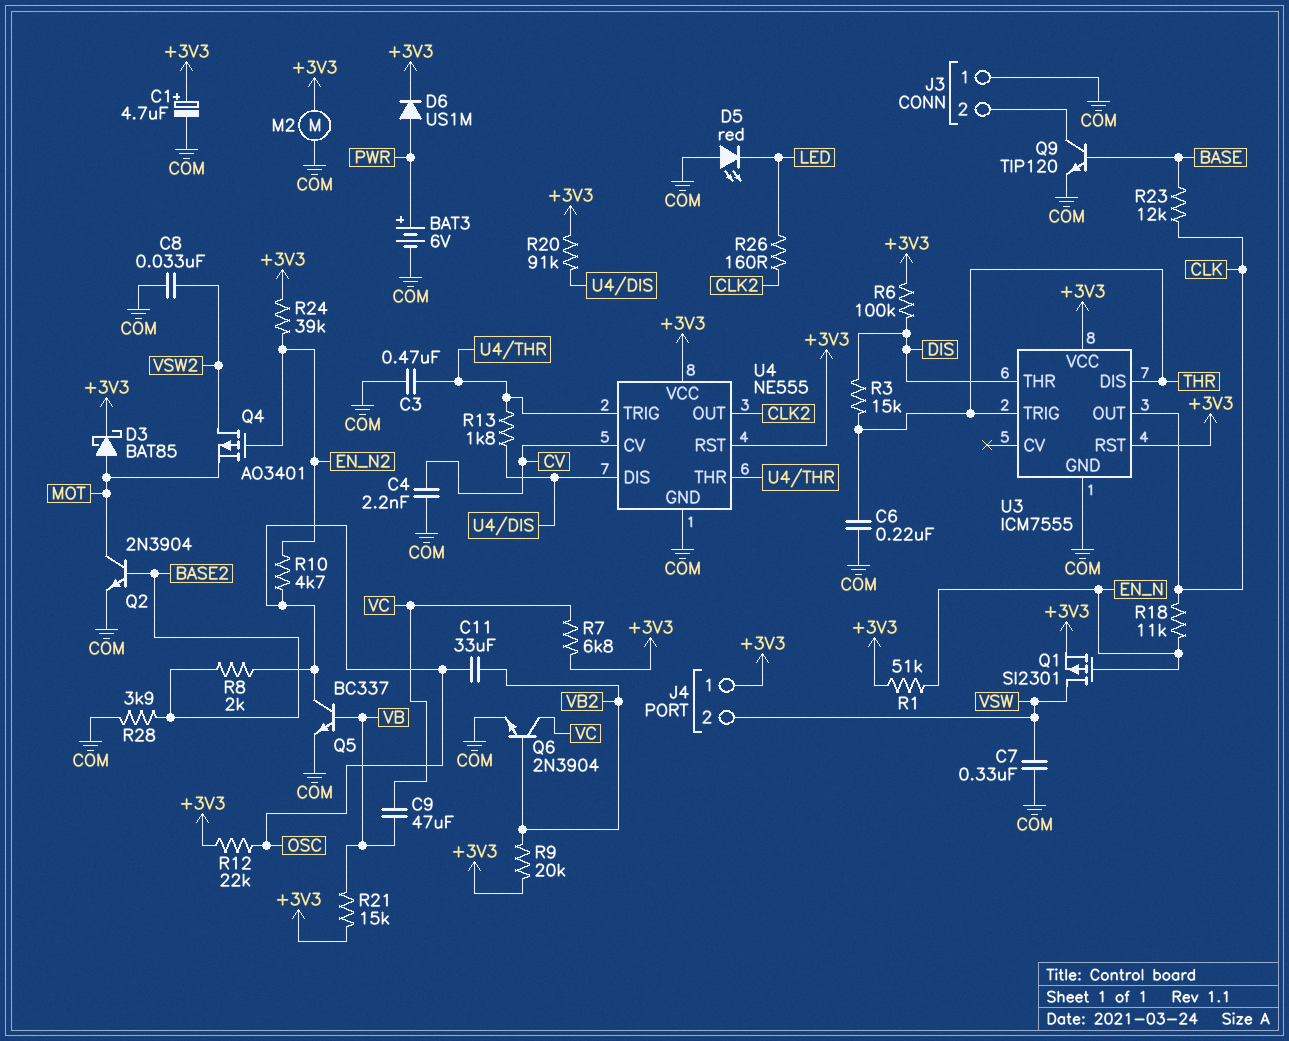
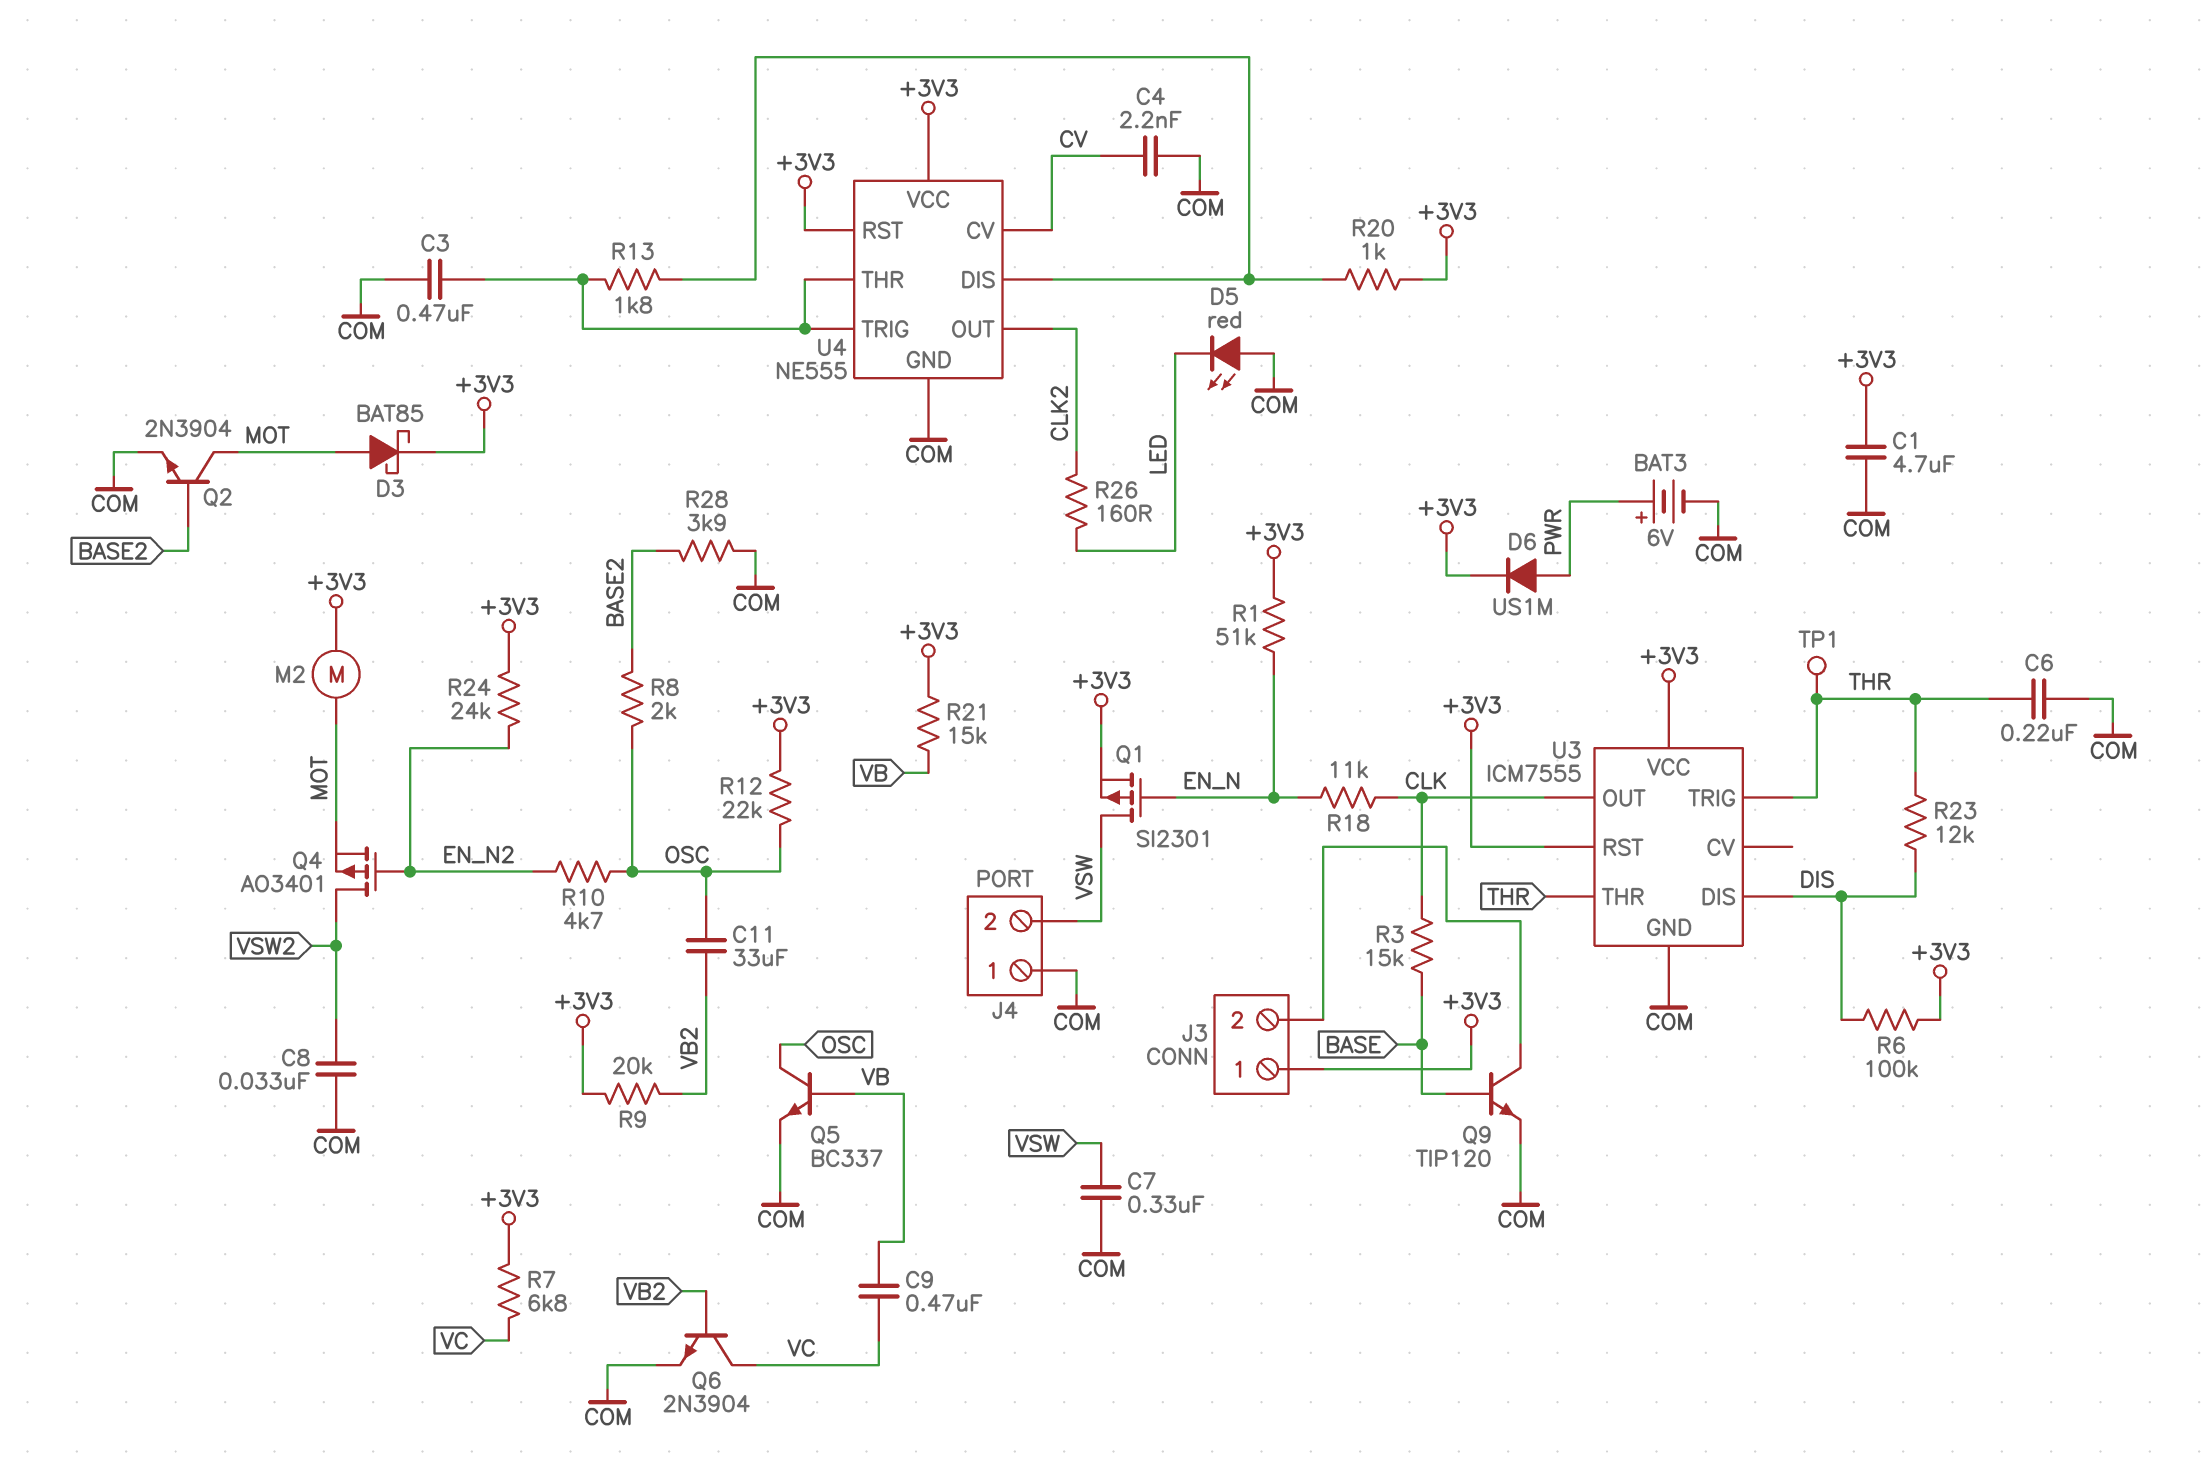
C1: 4.7uF (plus +3V3, minus COM) -> 4.7uF (+3V3, COM)
C9: 47uF (VB, VC) -> 470nF (VB, VC)
J3 pin 1: COM -> +3V3
J4 pin 1: +3V3 -> COM
M2: motor (+3V3, COM) -> motor (+3V3, MOT)
R3: 15k (DIS, THR) -> 15k (BASE, CLK)
R20: 91k (+3V3, U4/DIS) -> 1k (+3V3, U4/DIS)
R23: 12k (BASE, CLK) -> 12k (DIS, THR)
R24: 39k (+3V3, EN_N2) -> 24k (+3V3, EN_N2)
TP1: none -> test point (THR)
U3 pin DIS: THR -> DIS
U3 pin THR: DIS -> THR

